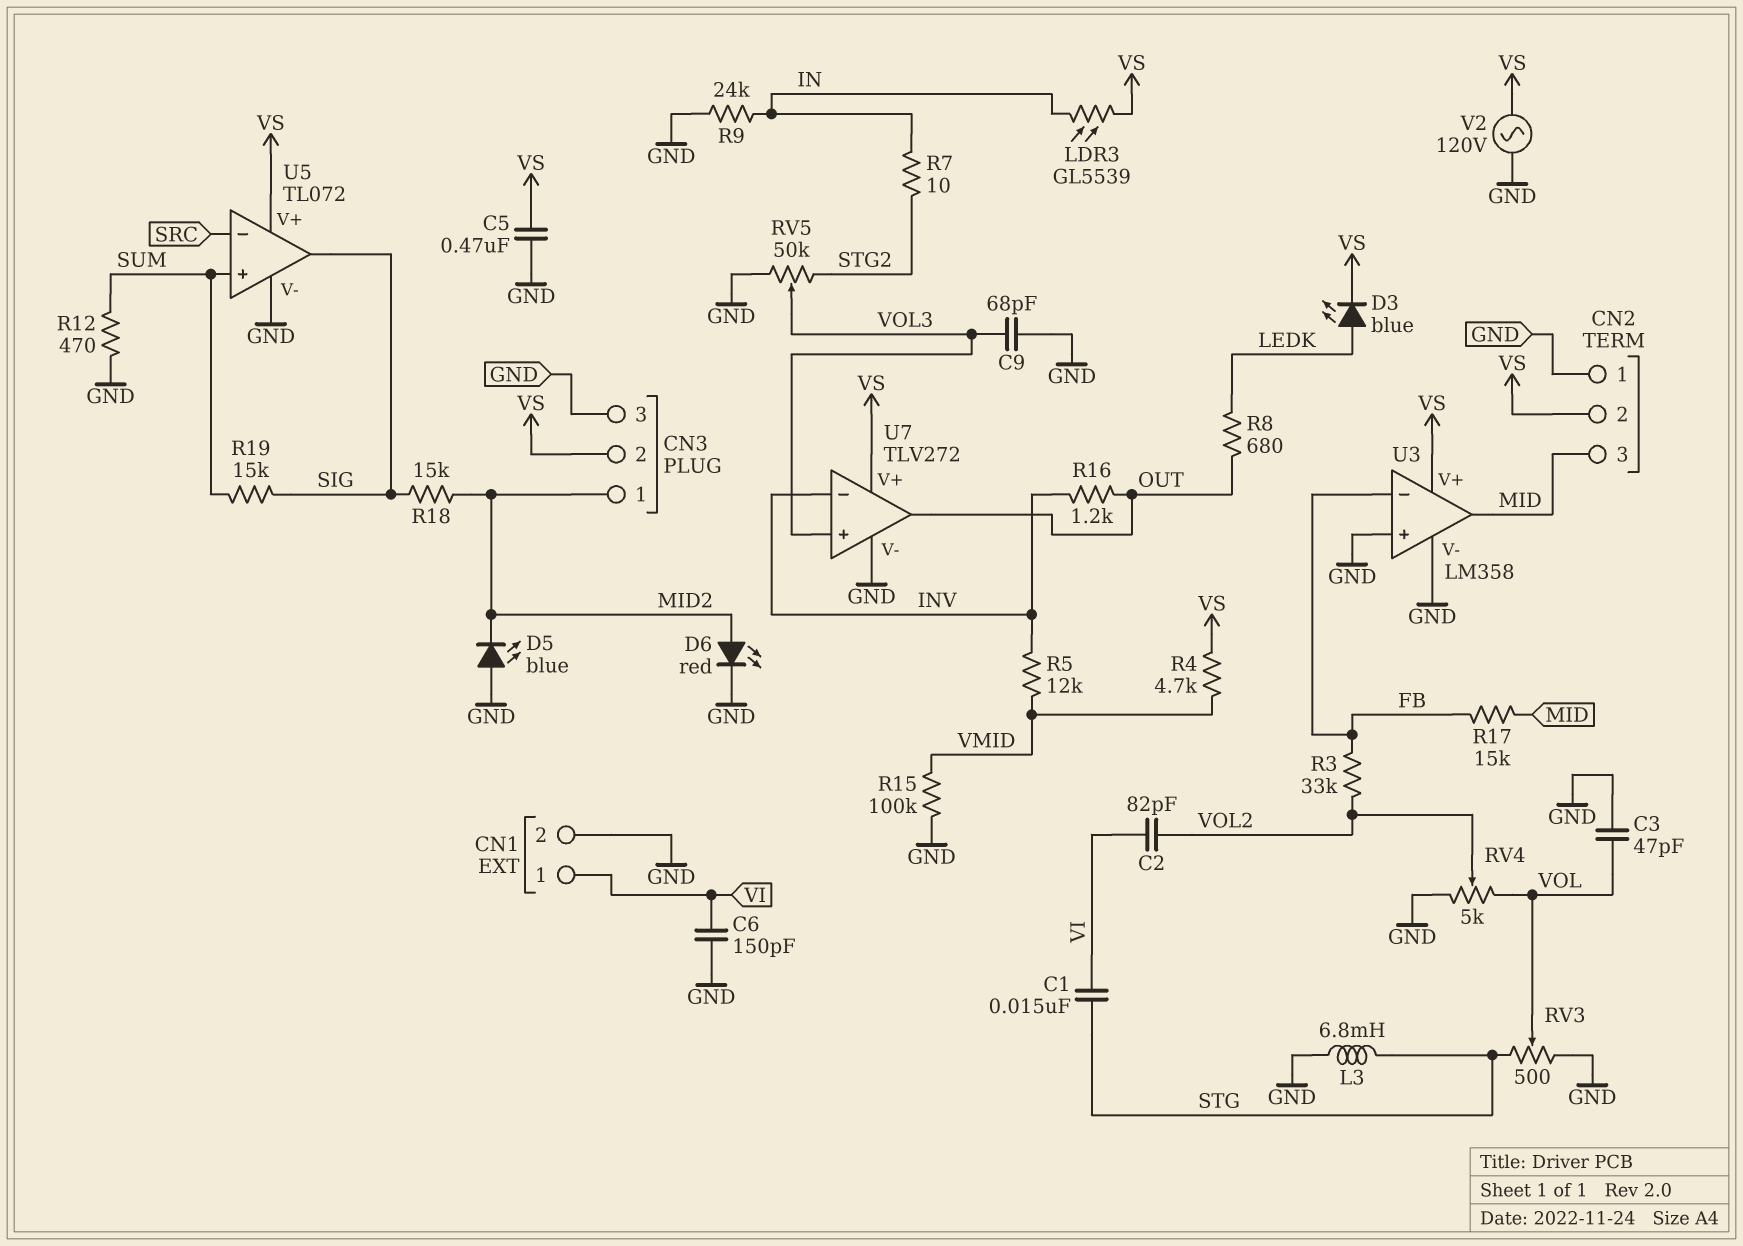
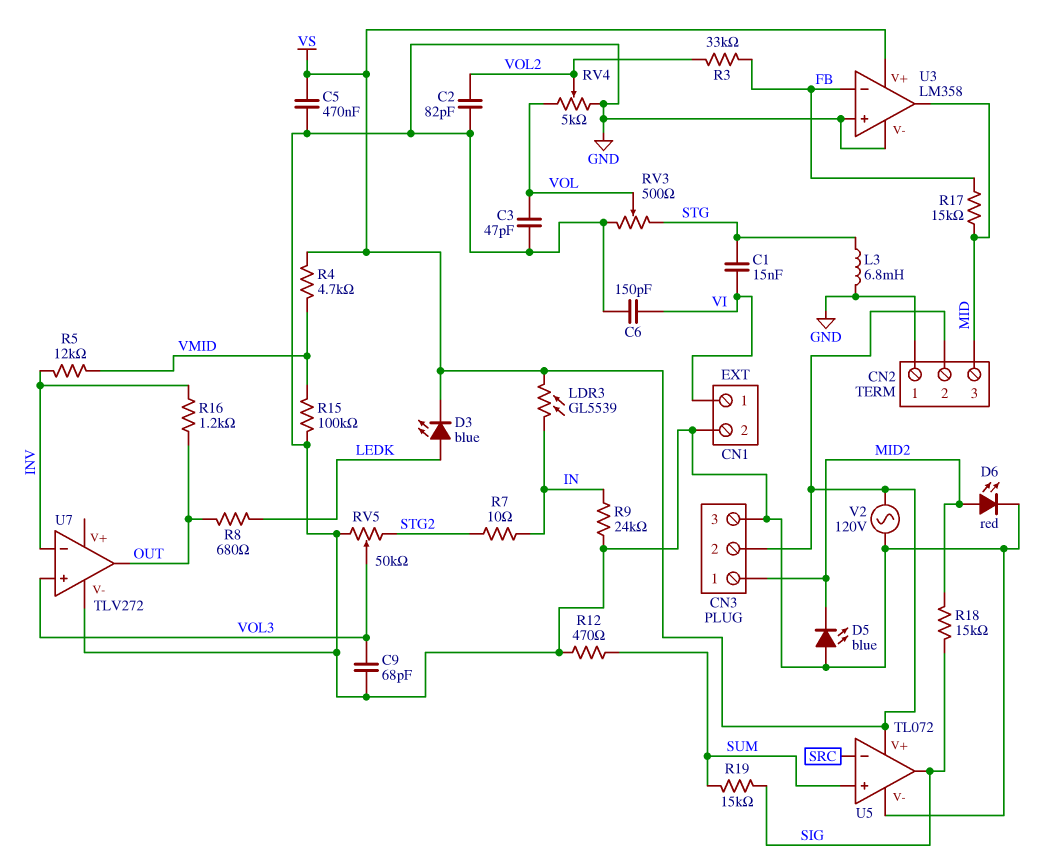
C2: 82pF (VI, VOL2) -> 82pF (GND, VOL2)
U7 pin V+: VS -> none

